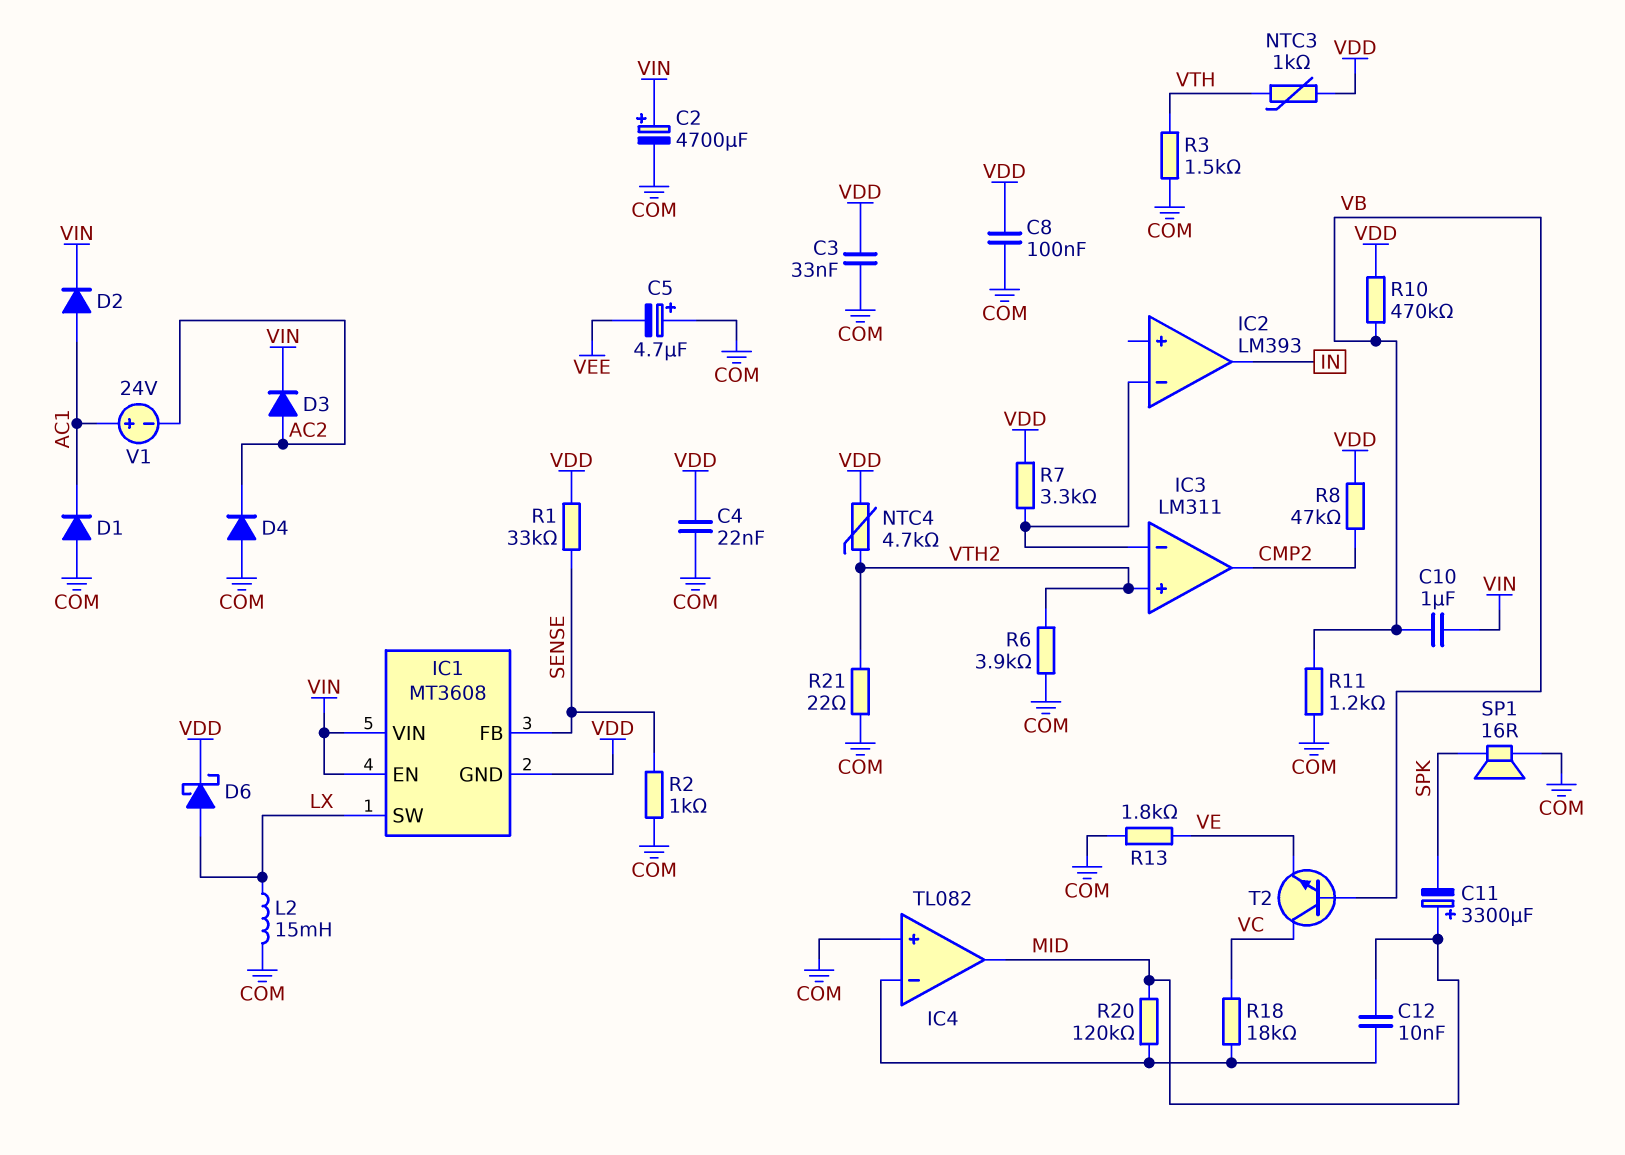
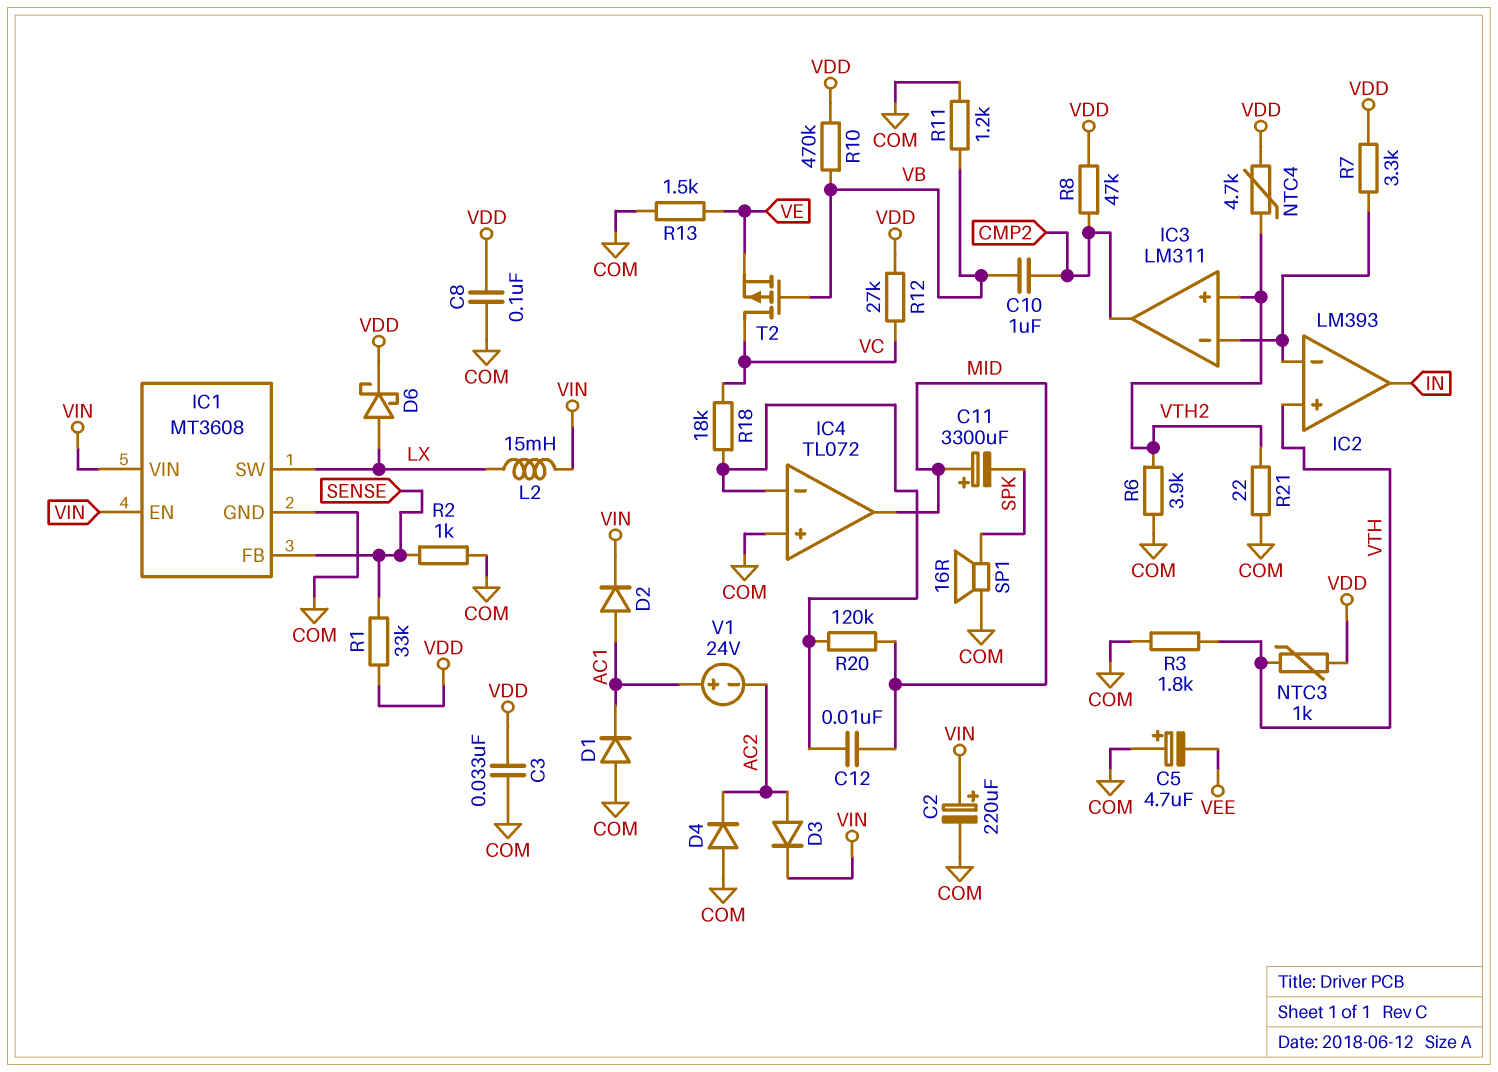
C2: 4700uF (plus VIN, minus COM) -> 220uF (plus VIN, minus COM)
C4: 22nF (COM, VDD) -> none
C10: 1uF (VB, VIN) -> 1uF (CMP2, VB)
IC1 pin GND: VDD -> COM
IC2 pin in+: none -> VTH
IC4: TL082 -> TL072
L2: 15mH (COM, LX) -> 15mH (LX, VIN)
R3: 1.5k (COM, VTH) -> 1.8k (COM, VTH)
R12: none -> 27k (VC, VDD)
R13: 1.8k (COM, VE) -> 1.5k (COM, VE)
T2: NPN (B VB, C VC, E VE) -> PMOS (G VB, D VC, S VE)

